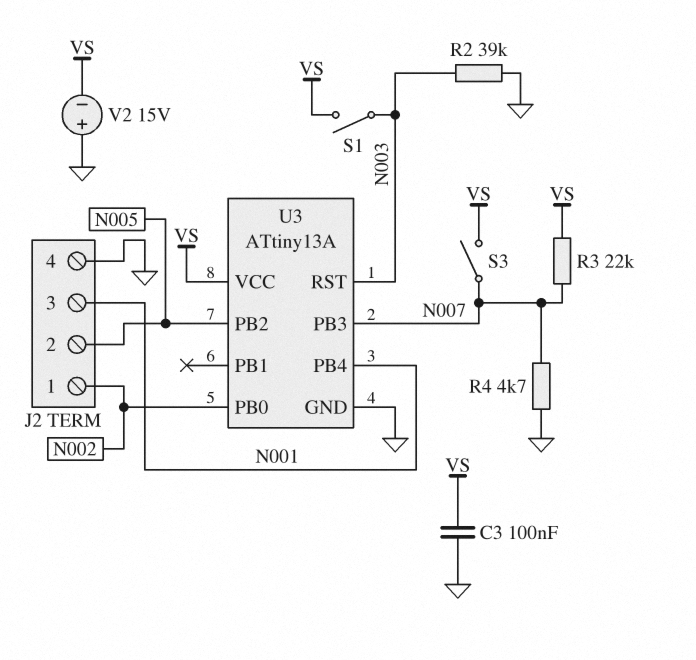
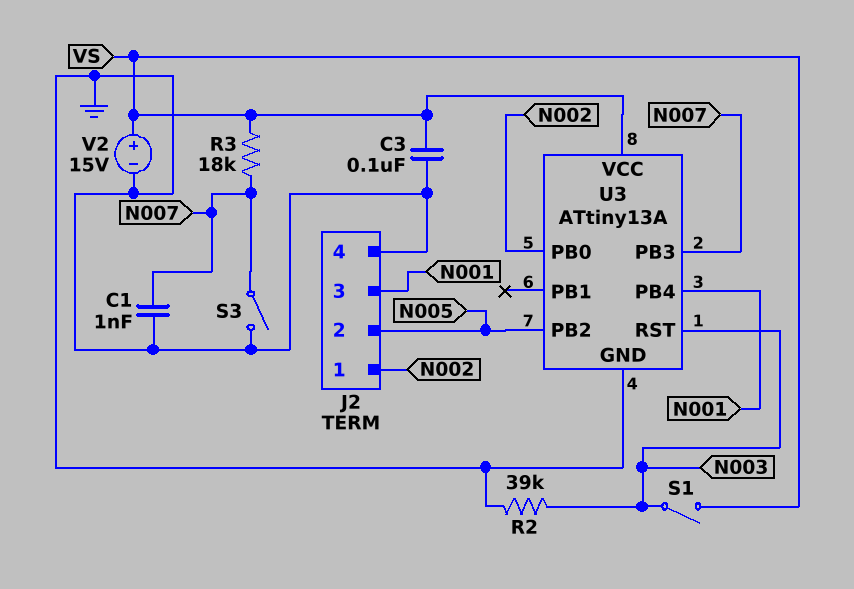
C1: none -> 1nF (GND, N007)
R3: 22k (N007, VS) -> 18k (N007, VS)
R4: 4.7k (GND, N007) -> none
S3: switch (N007, VS) -> switch (GND, N007)
V2: 15V (plus GND, minus VS) -> 15V (plus VS, minus GND)

